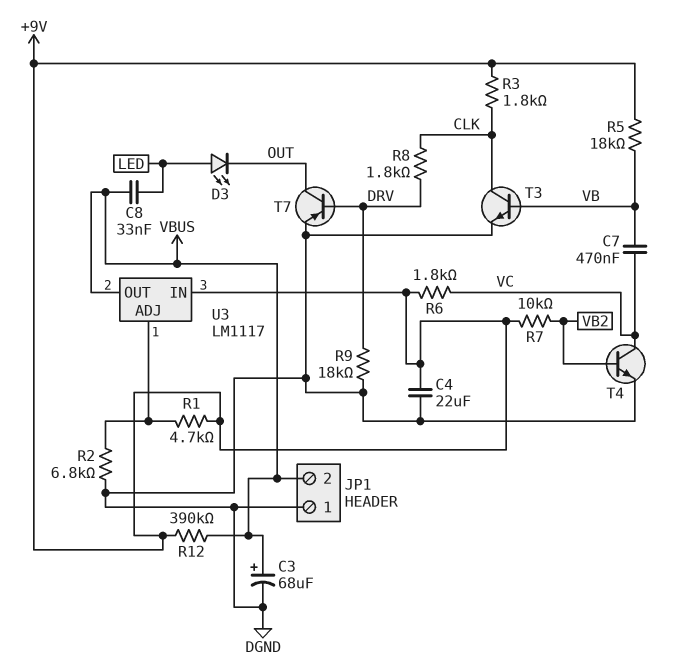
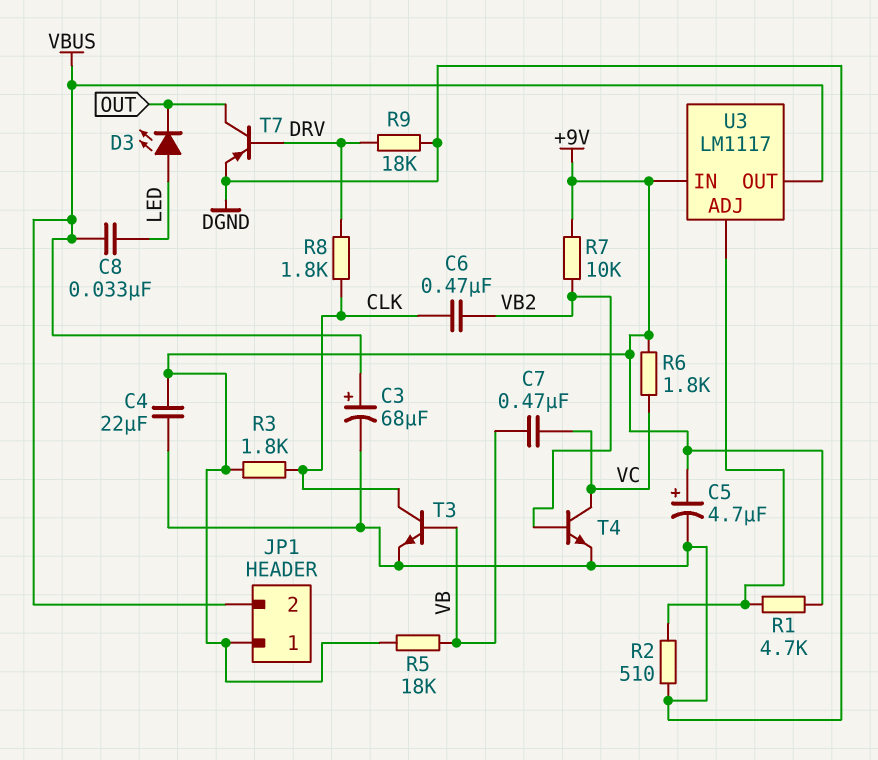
C5: none -> 4.7uF (plus +9V, minus DGND)
C6: none -> 470nF (CLK, VB2)
JP1 pin 1: DGND -> +9V
R2: 6.8k (DGND, U3/ADJ) -> 510 (DGND, U3/ADJ)
R12: 390k (+9V, VBUS) -> none

